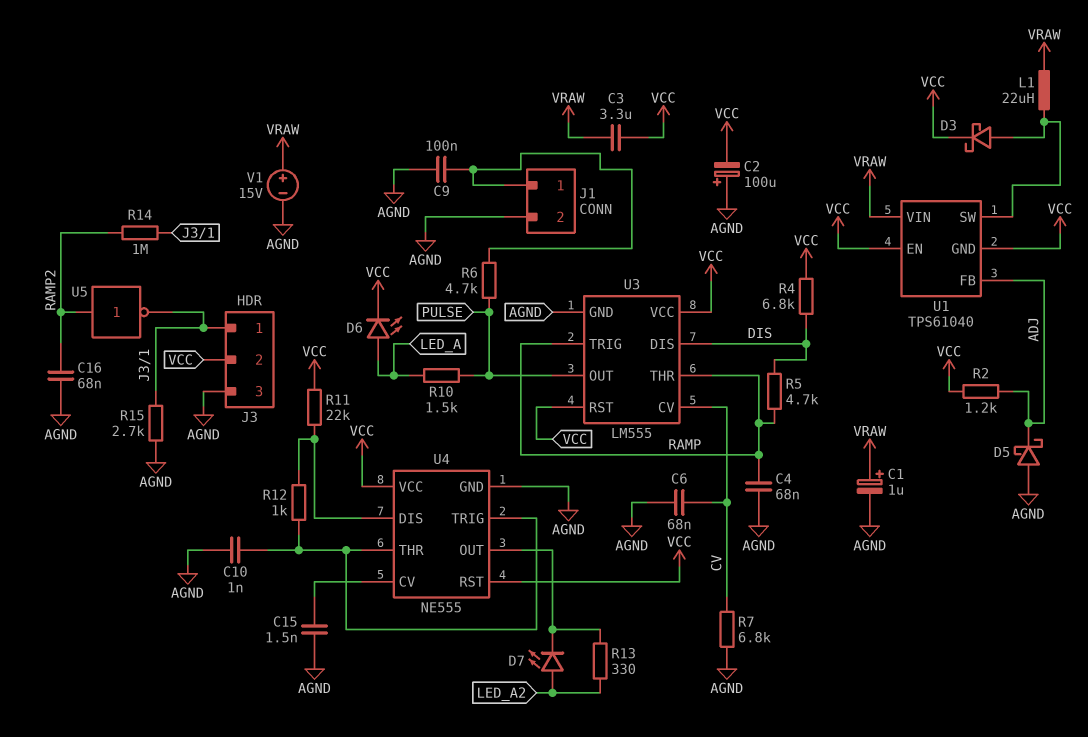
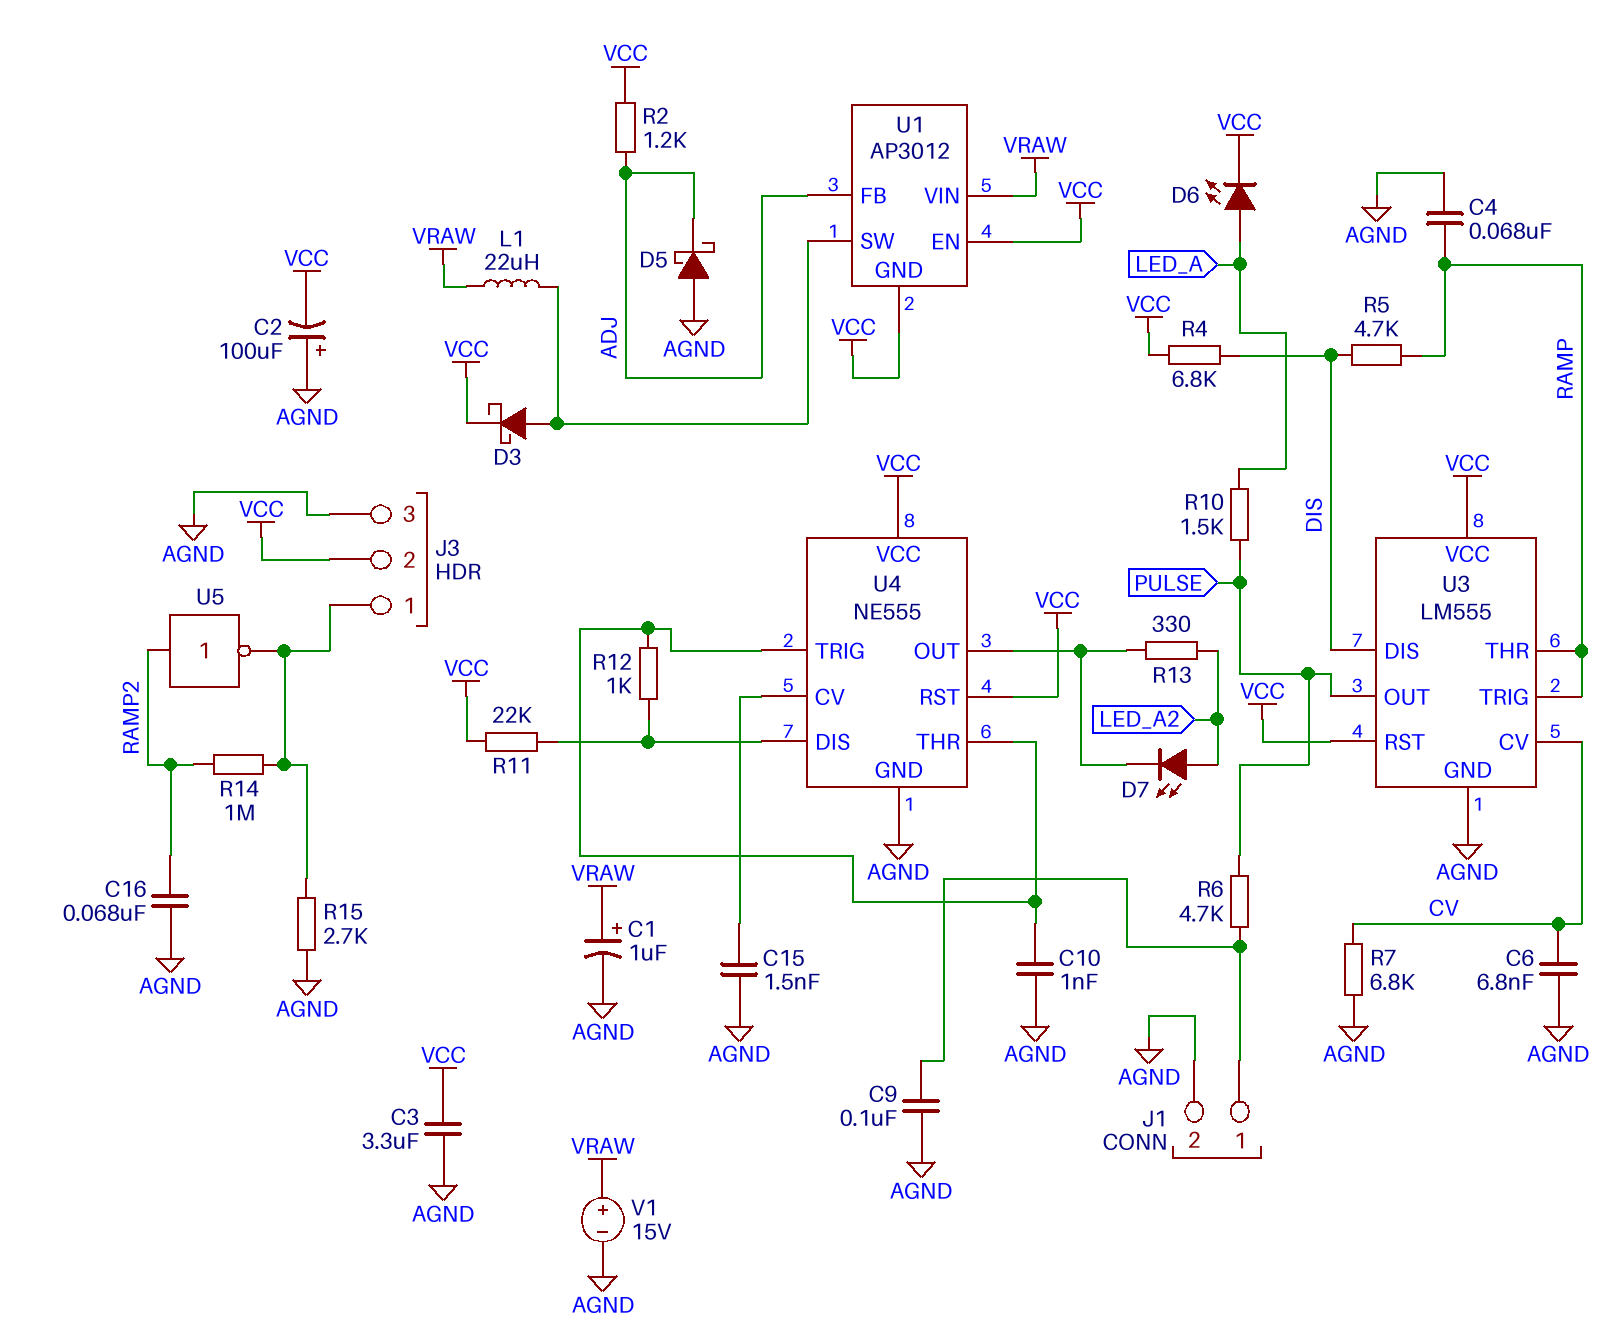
C3: 3.3uF (VCC, VRAW) -> 3.3uF (AGND, VCC)
C6: 68nF (AGND, CV) -> 6.8nF (AGND, CV)
U1: TPS61040 -> AP3012

